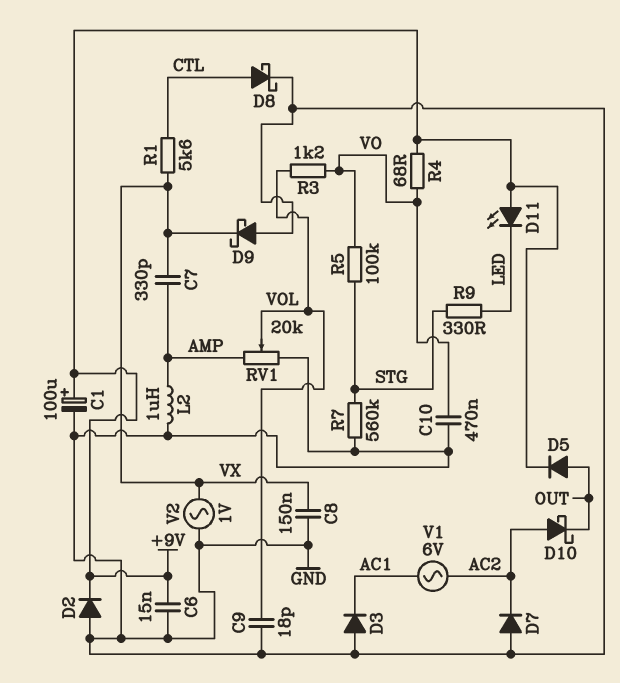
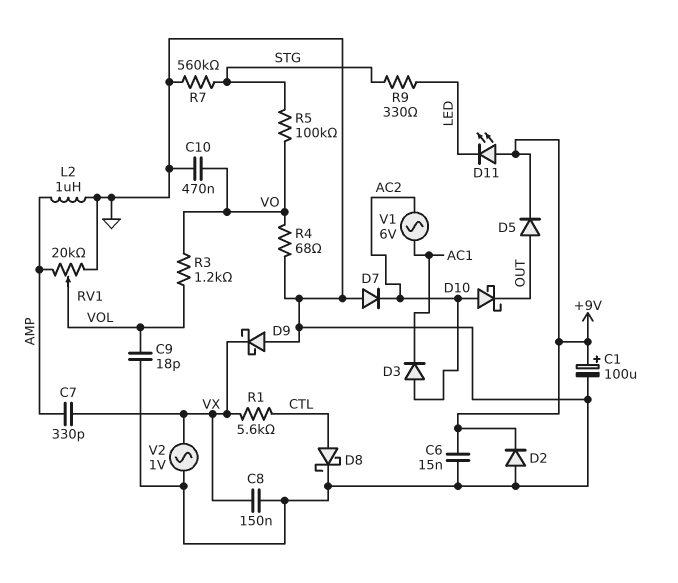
D3: diode (A GND, K AC1) -> diode (A AC2, K AC1)
R4: 68 (+9V, VO) -> 68 (GND, VO)

